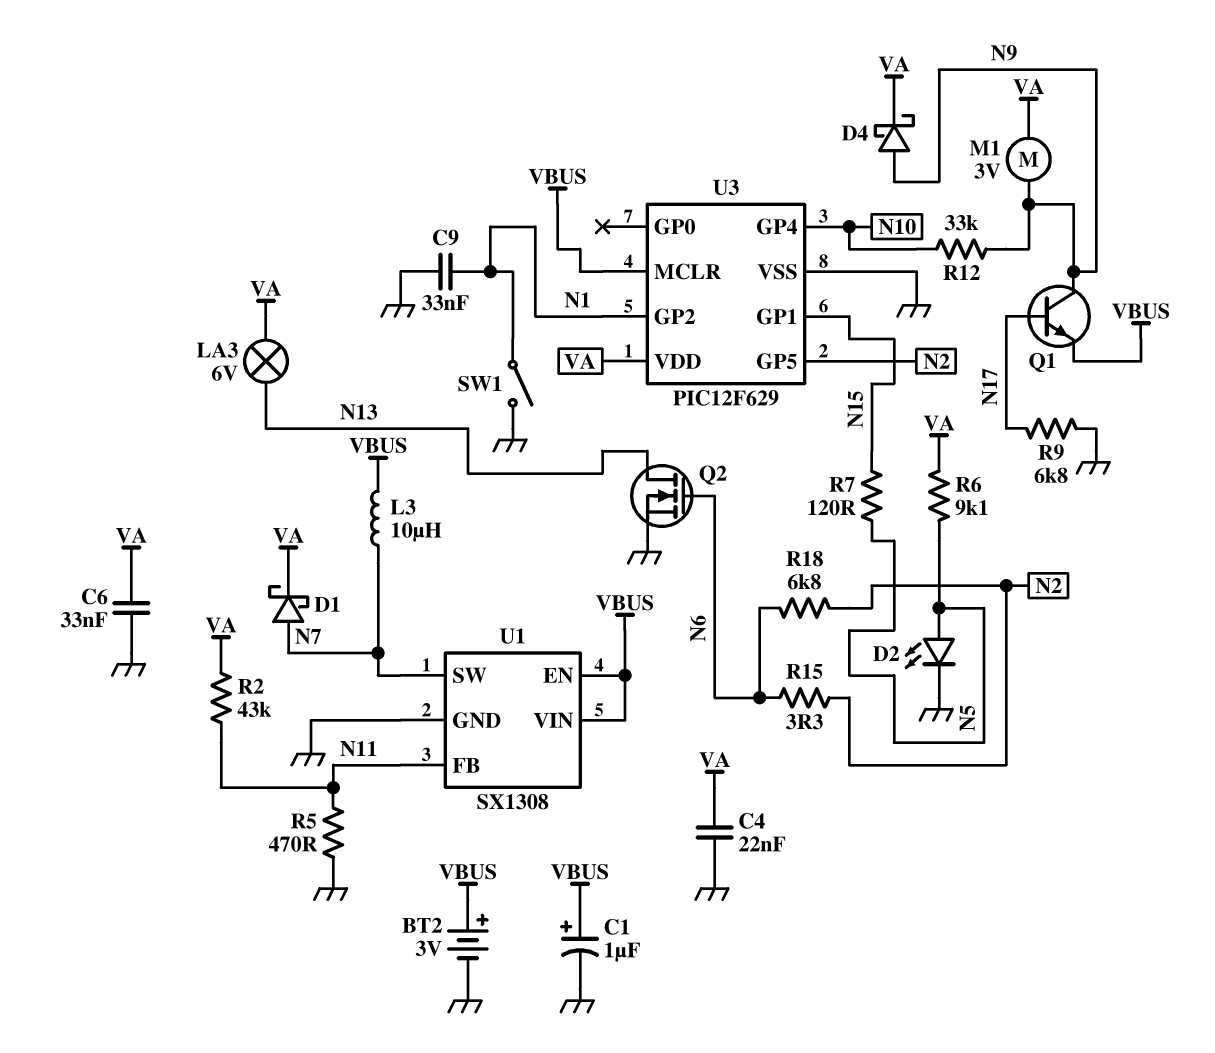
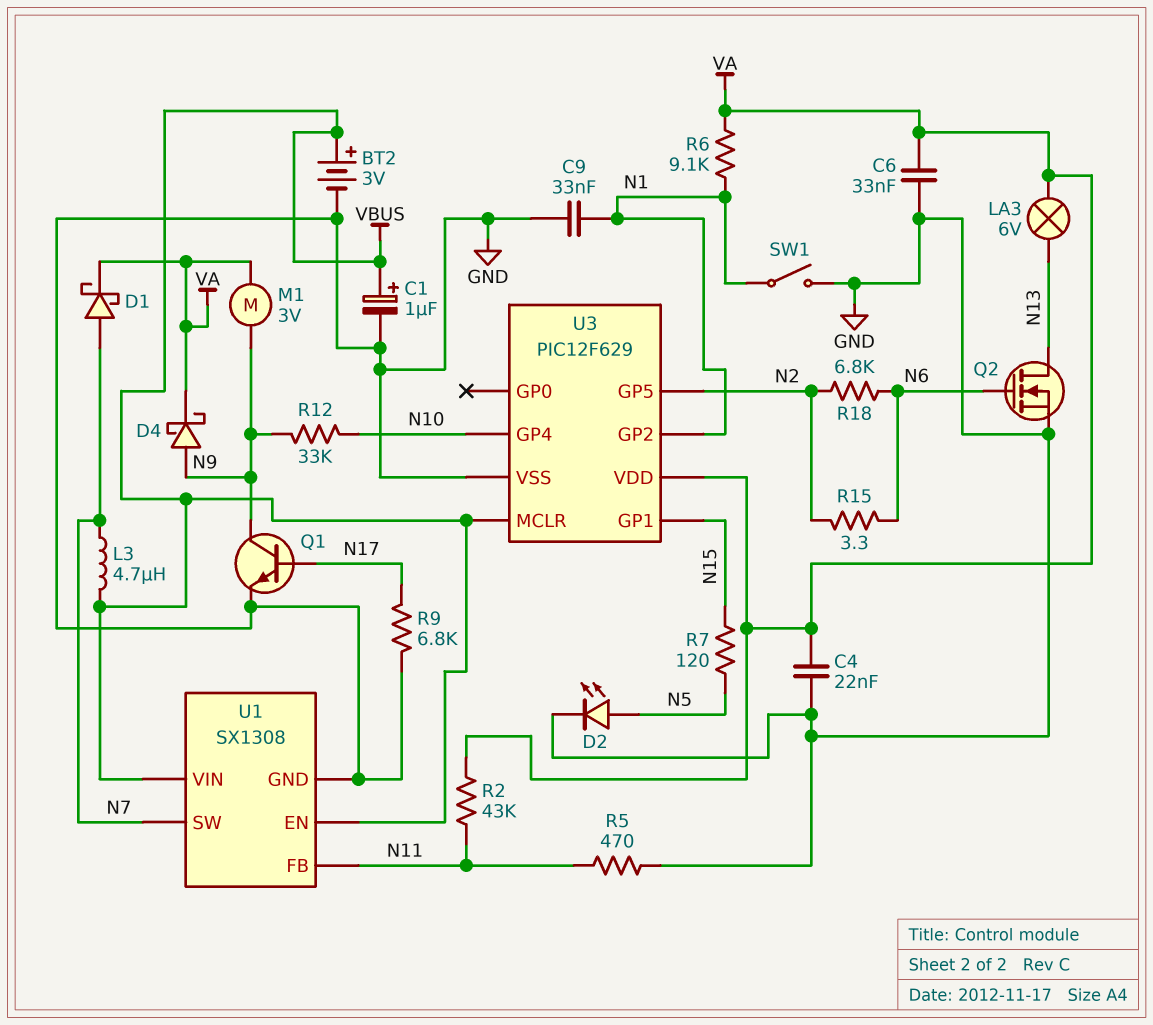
L3: 10uH (N7, VBUS) -> 4.7uH (N7, VBUS)
Q1: NPN (B N17, C N9, E VBUS) -> NPN (B N17, C N9, E GND)
R6: 9.1k (N5, VA) -> 9.1k (N1, VA)

